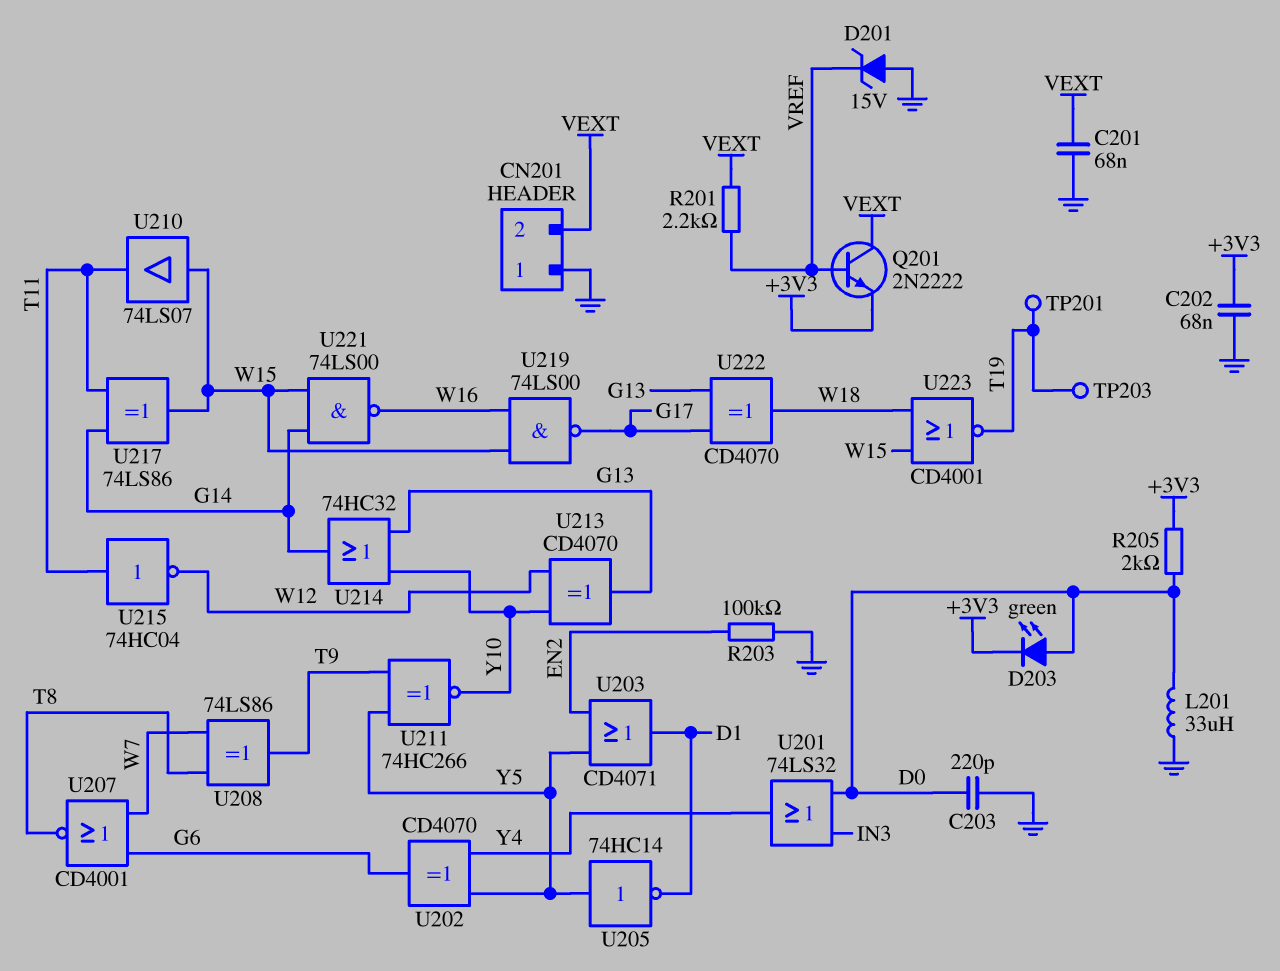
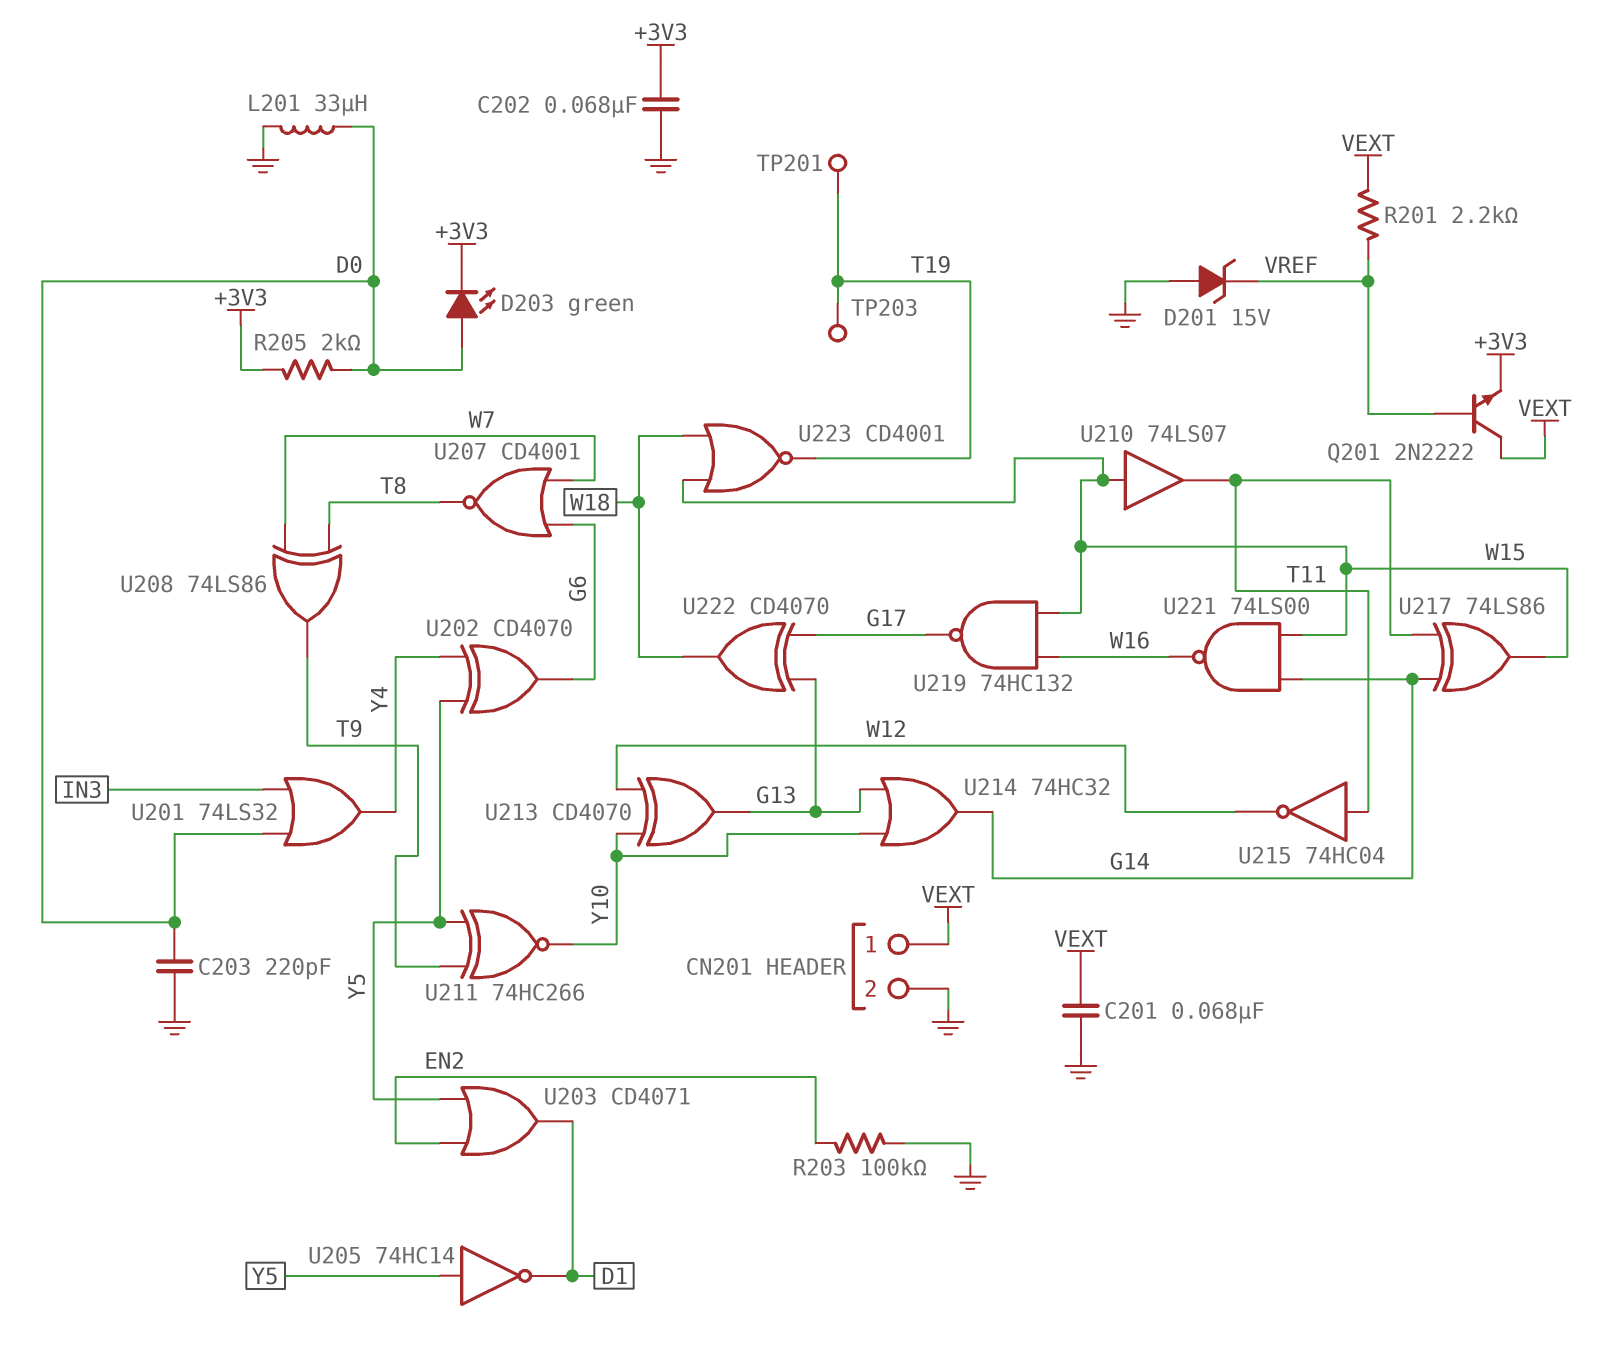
CN201 pin 1: GND -> VEXT
CN201 pin 2: VEXT -> GND
U219: NAND 74LS00 (in W15, in W16, out G17) -> NAND 74HC132 (in W15, in W16, out G17)

